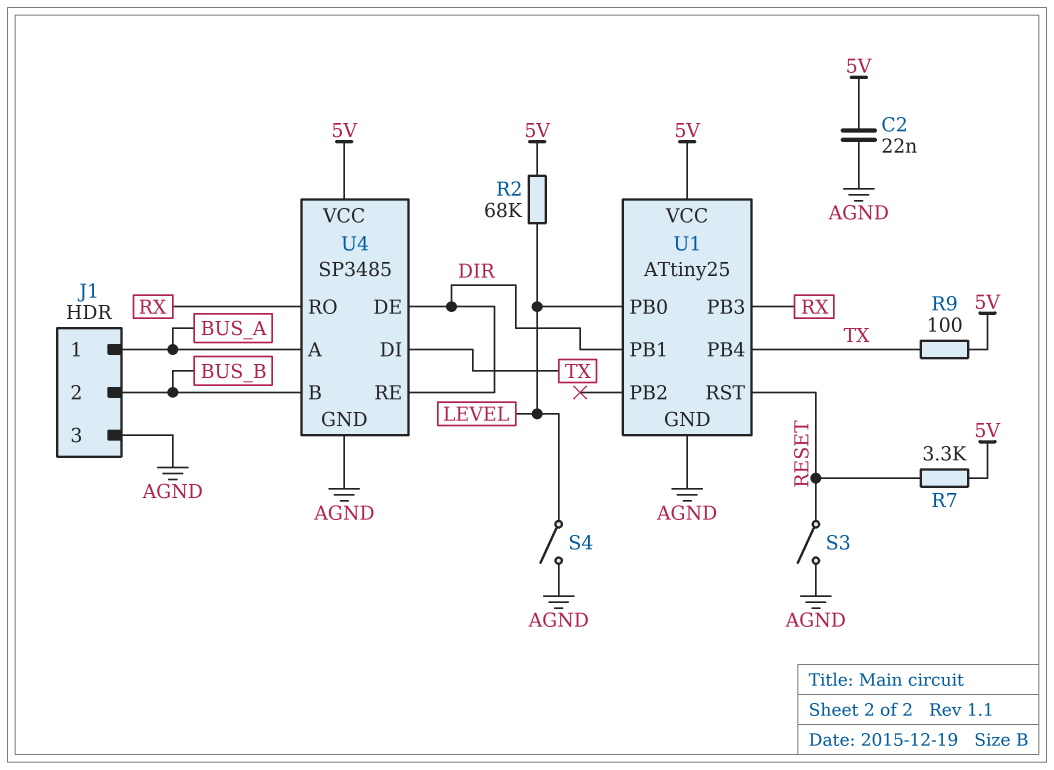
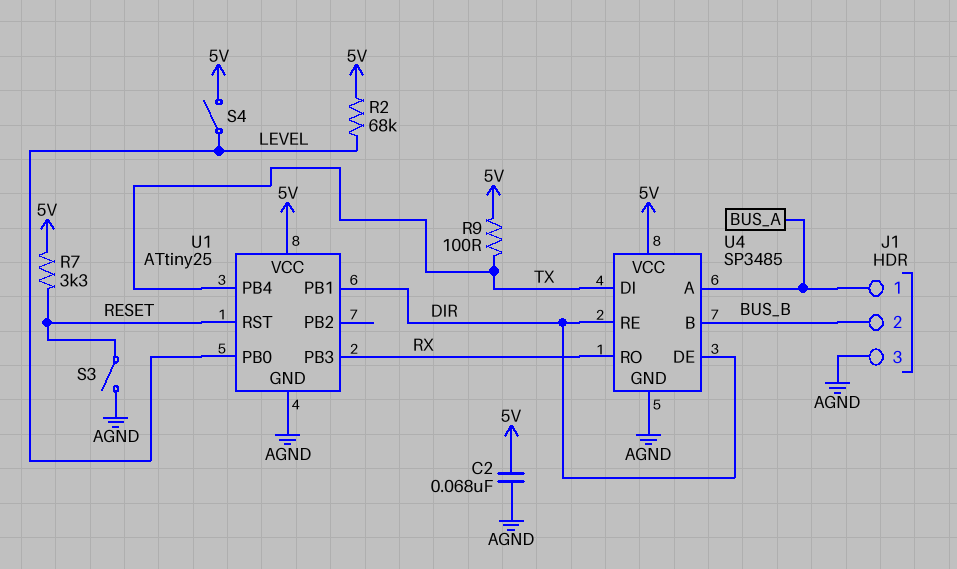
C2: 22nF (5V, AGND) -> 68nF (5V, AGND)
S4: switch (AGND, LEVEL) -> switch (5V, LEVEL)

